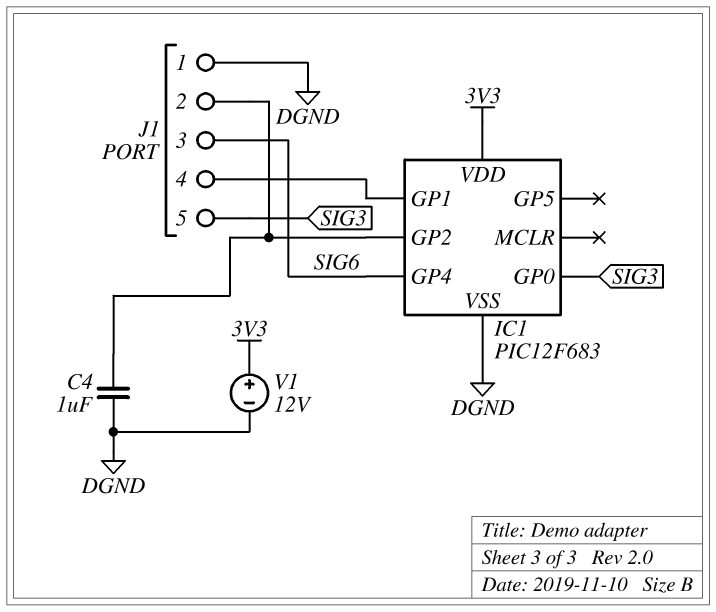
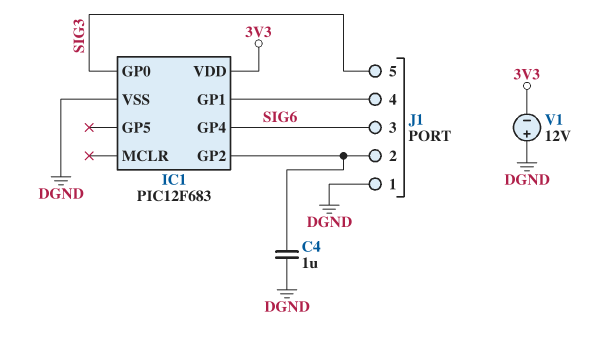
V1: 12V (plus 3V3, minus DGND) -> 12V (plus DGND, minus 3V3)

